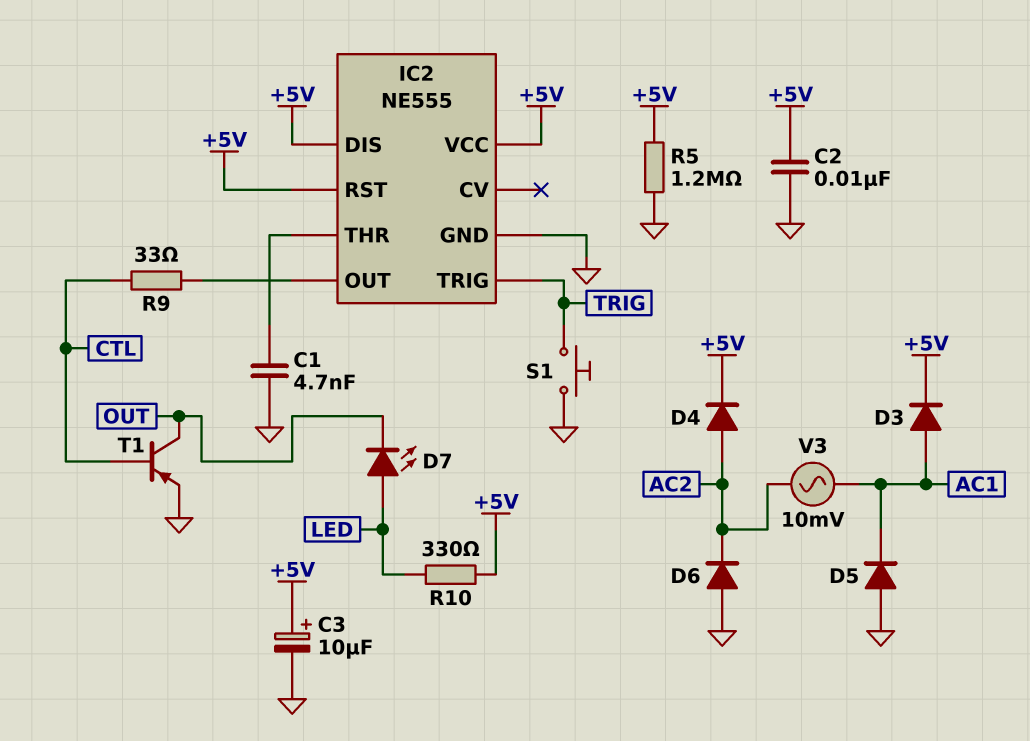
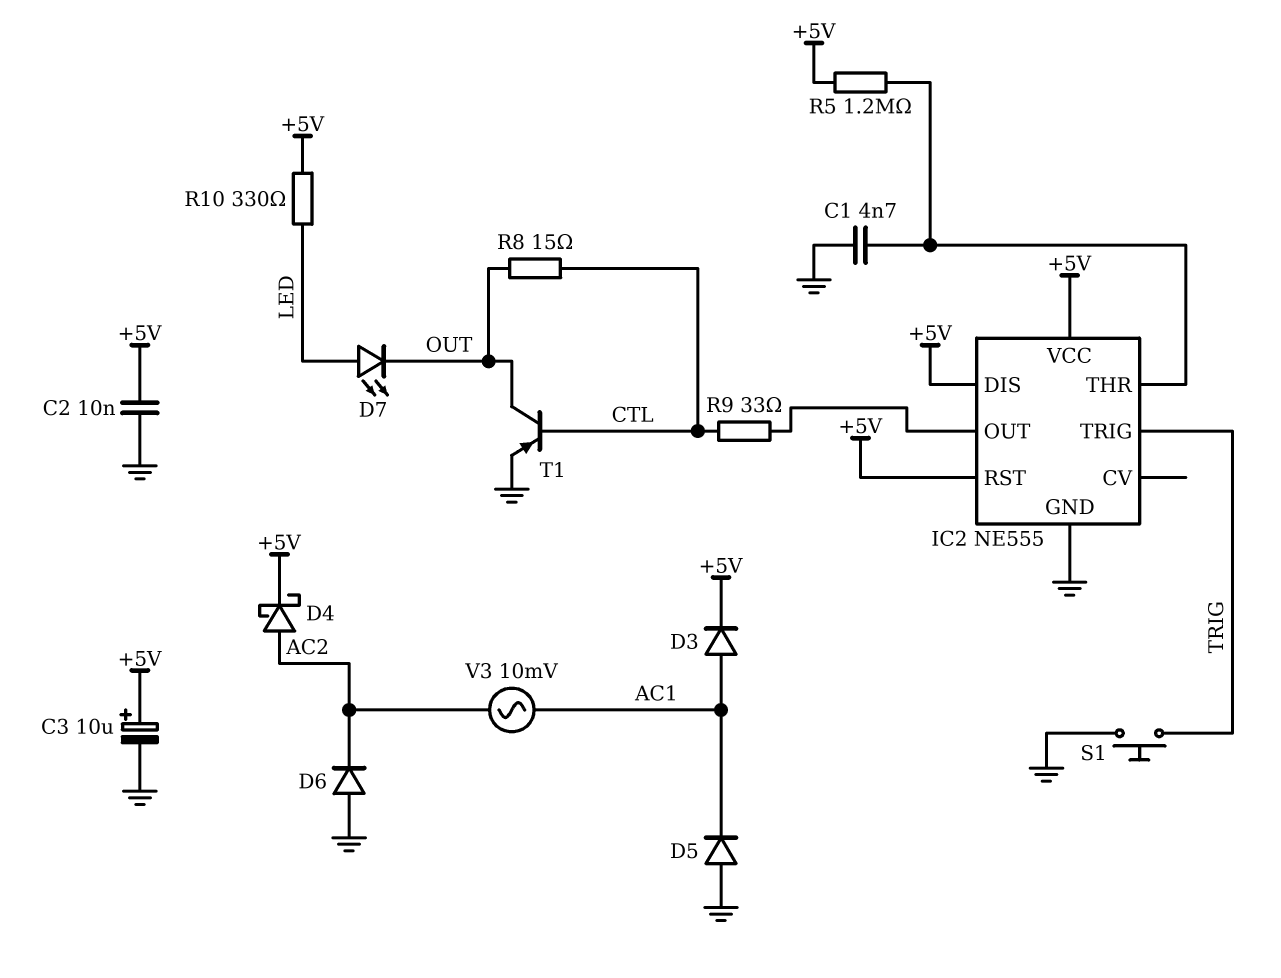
D4: diode (A AC2, K +5V) -> schottky (A AC2, K +5V)
R5: 1.2M (+5V, GND) -> 1.2M (+5V, IC2/THR)
R8: none -> 15 (CTL, OUT)

